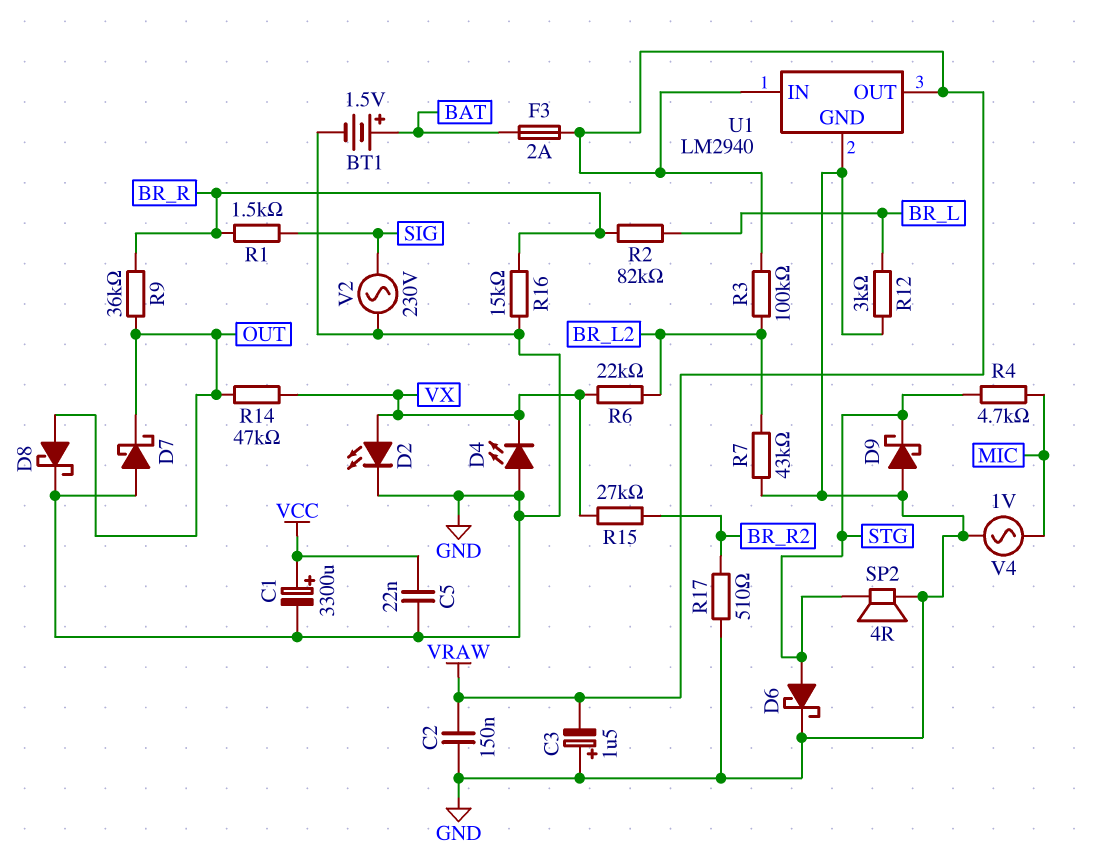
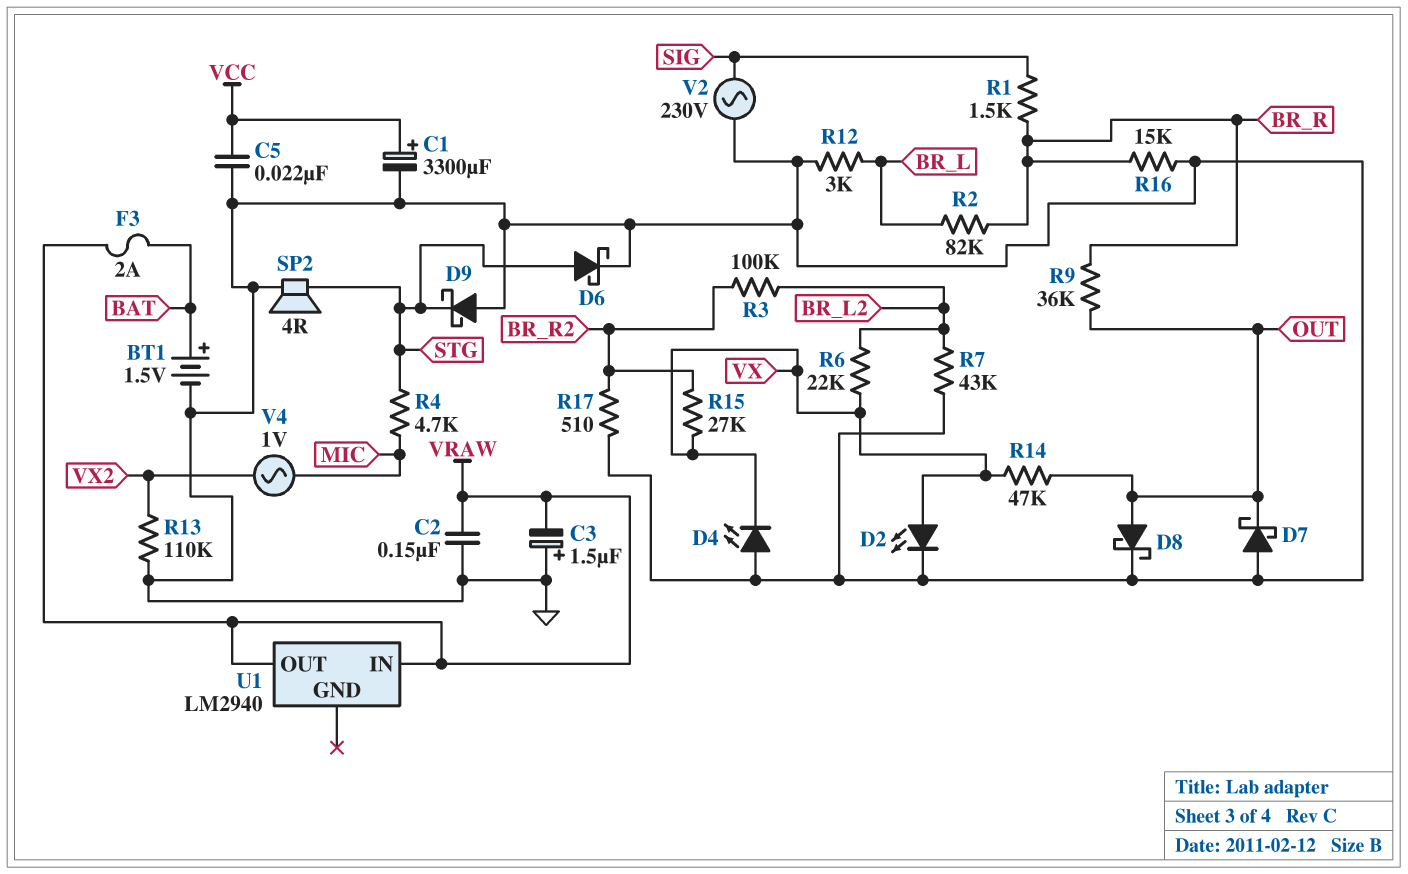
R3: 100k (BR_L2, VRAW) -> 100k (BR_L2, BR_R2)
R13: none -> 110k (GND, VX2)
U1 pin GND: GND -> none
V4: AC 1V (GND, MIC) -> AC 1V (MIC, VX2)

